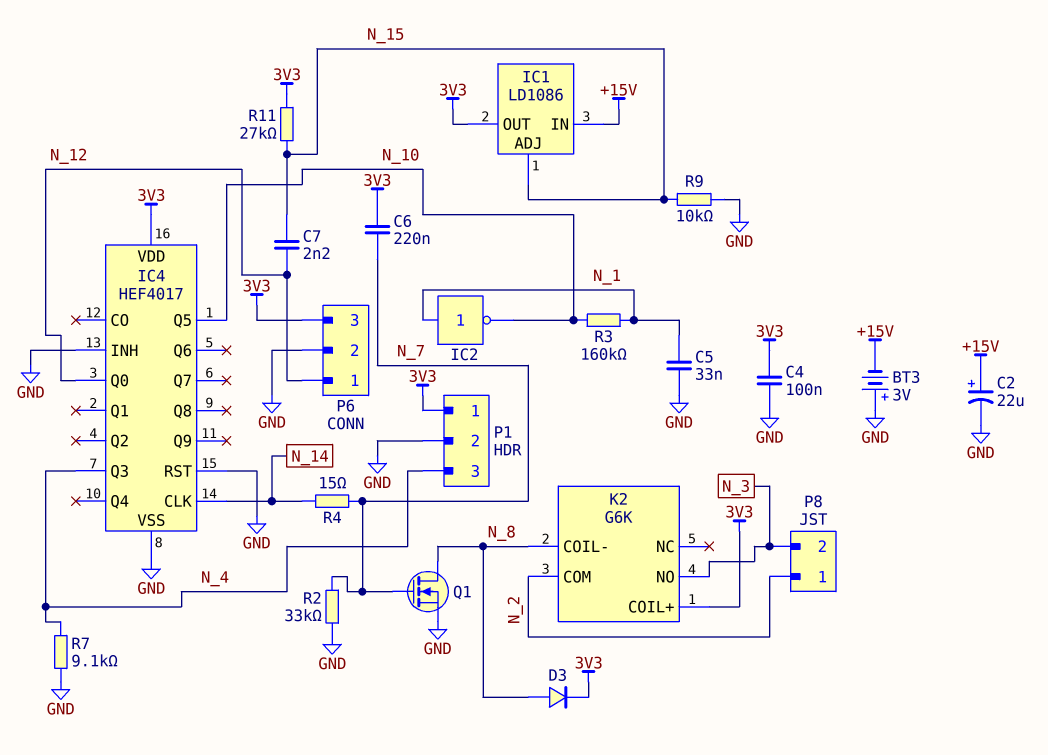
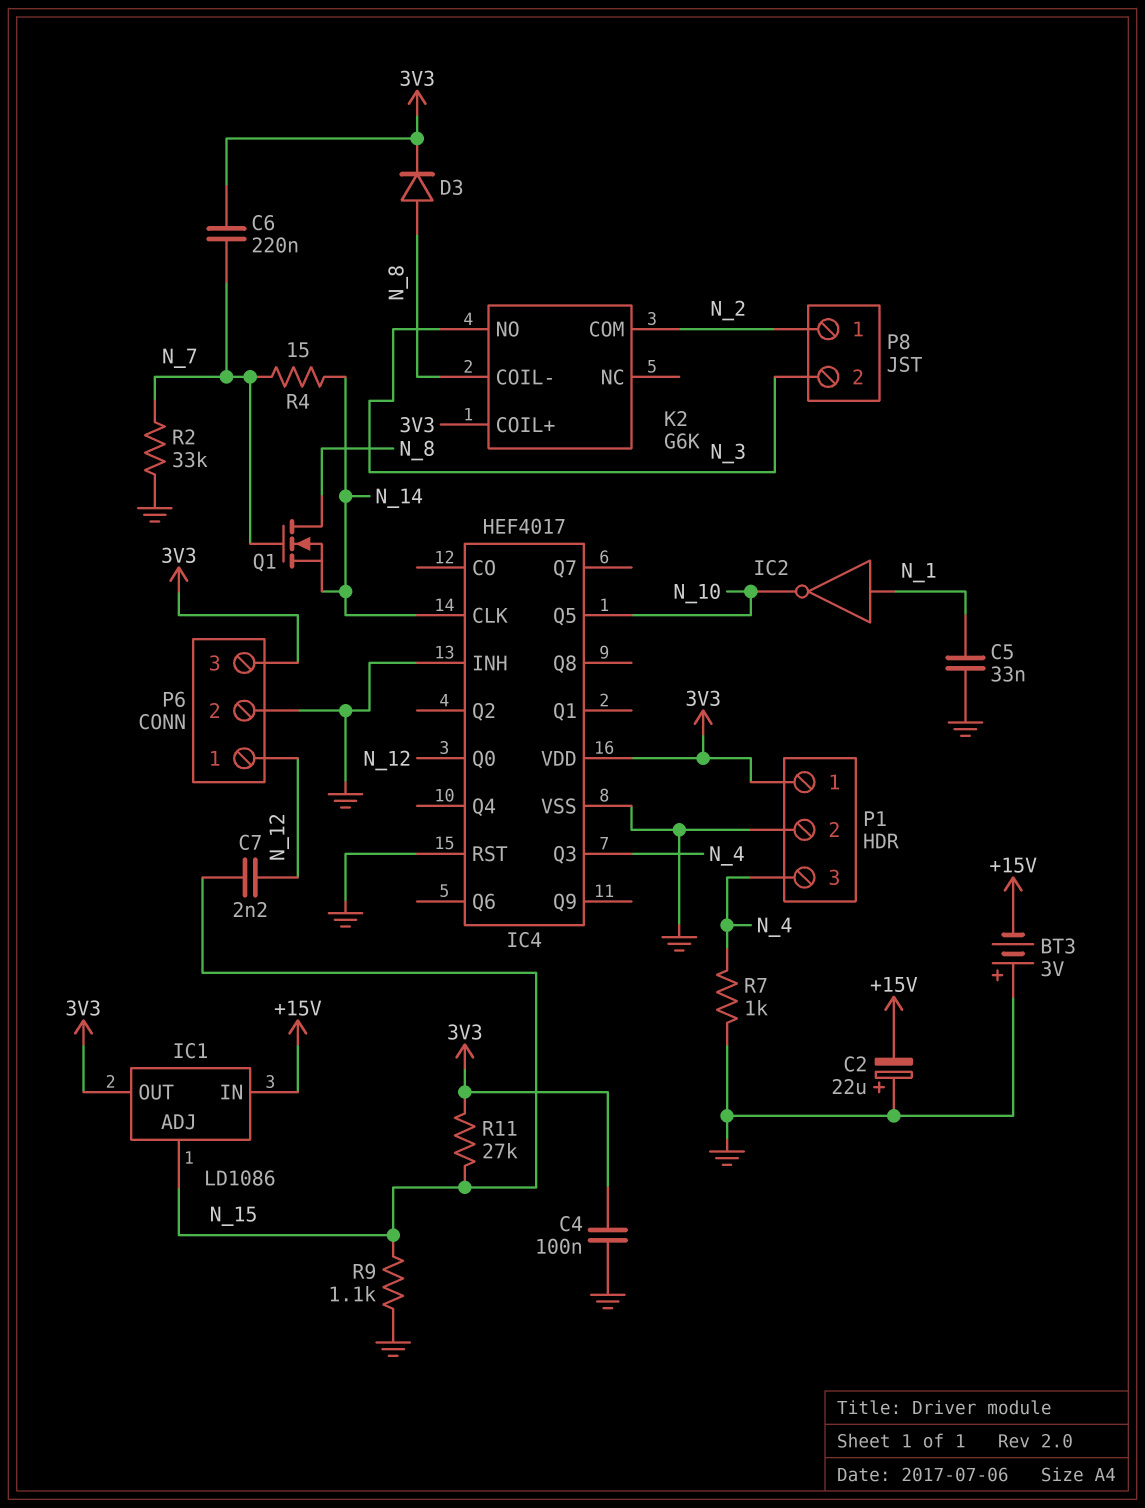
C2: 22uF (plus +15V, minus GND) -> 22uF (plus GND, minus +15V)
Q1: NMOS (G N_7, D N_8, S GND) -> NMOS (G N_7, D N_8, S N_14)
R3: 160k (N_1, N_10) -> none
R7: 9.1k (GND, N_4) -> 1k (GND, N_4)
R9: 10k (GND, N_15) -> 1.1k (GND, N_15)

